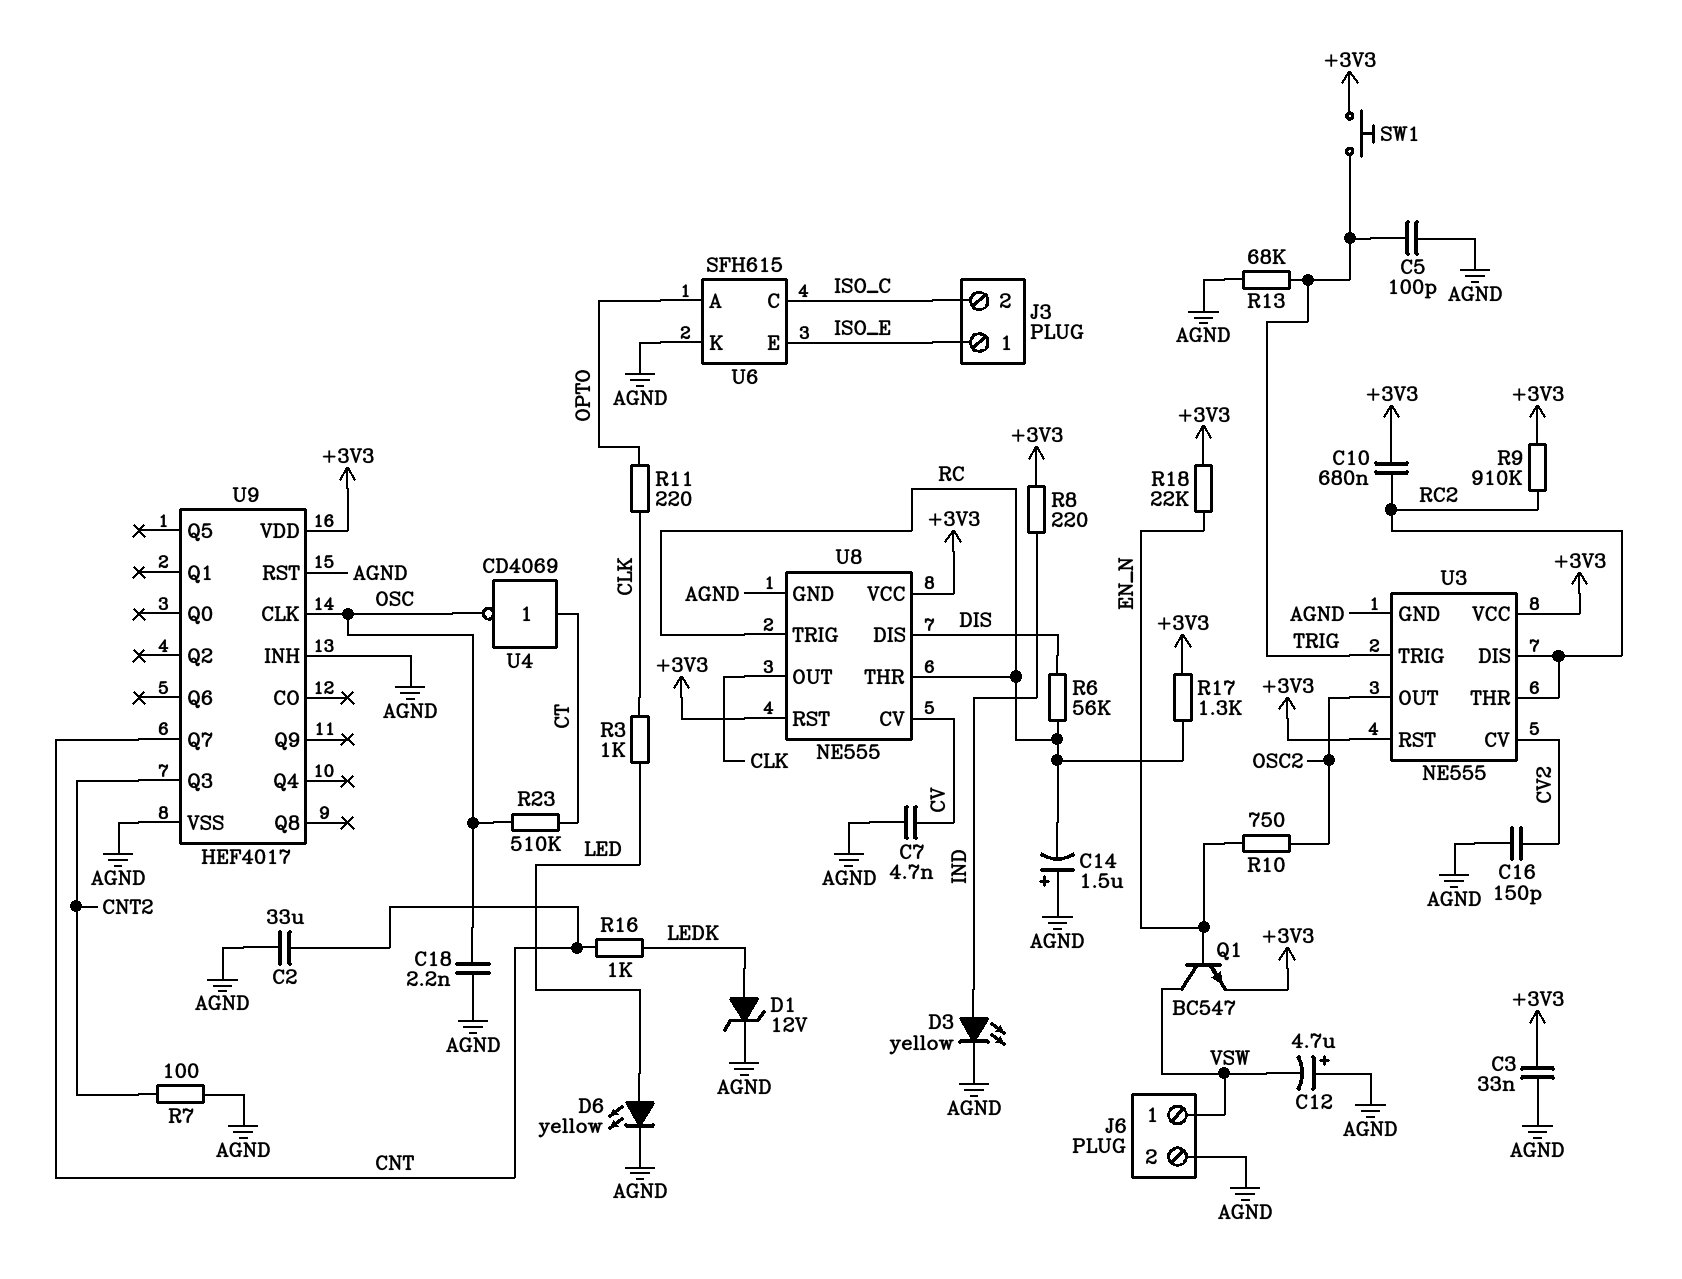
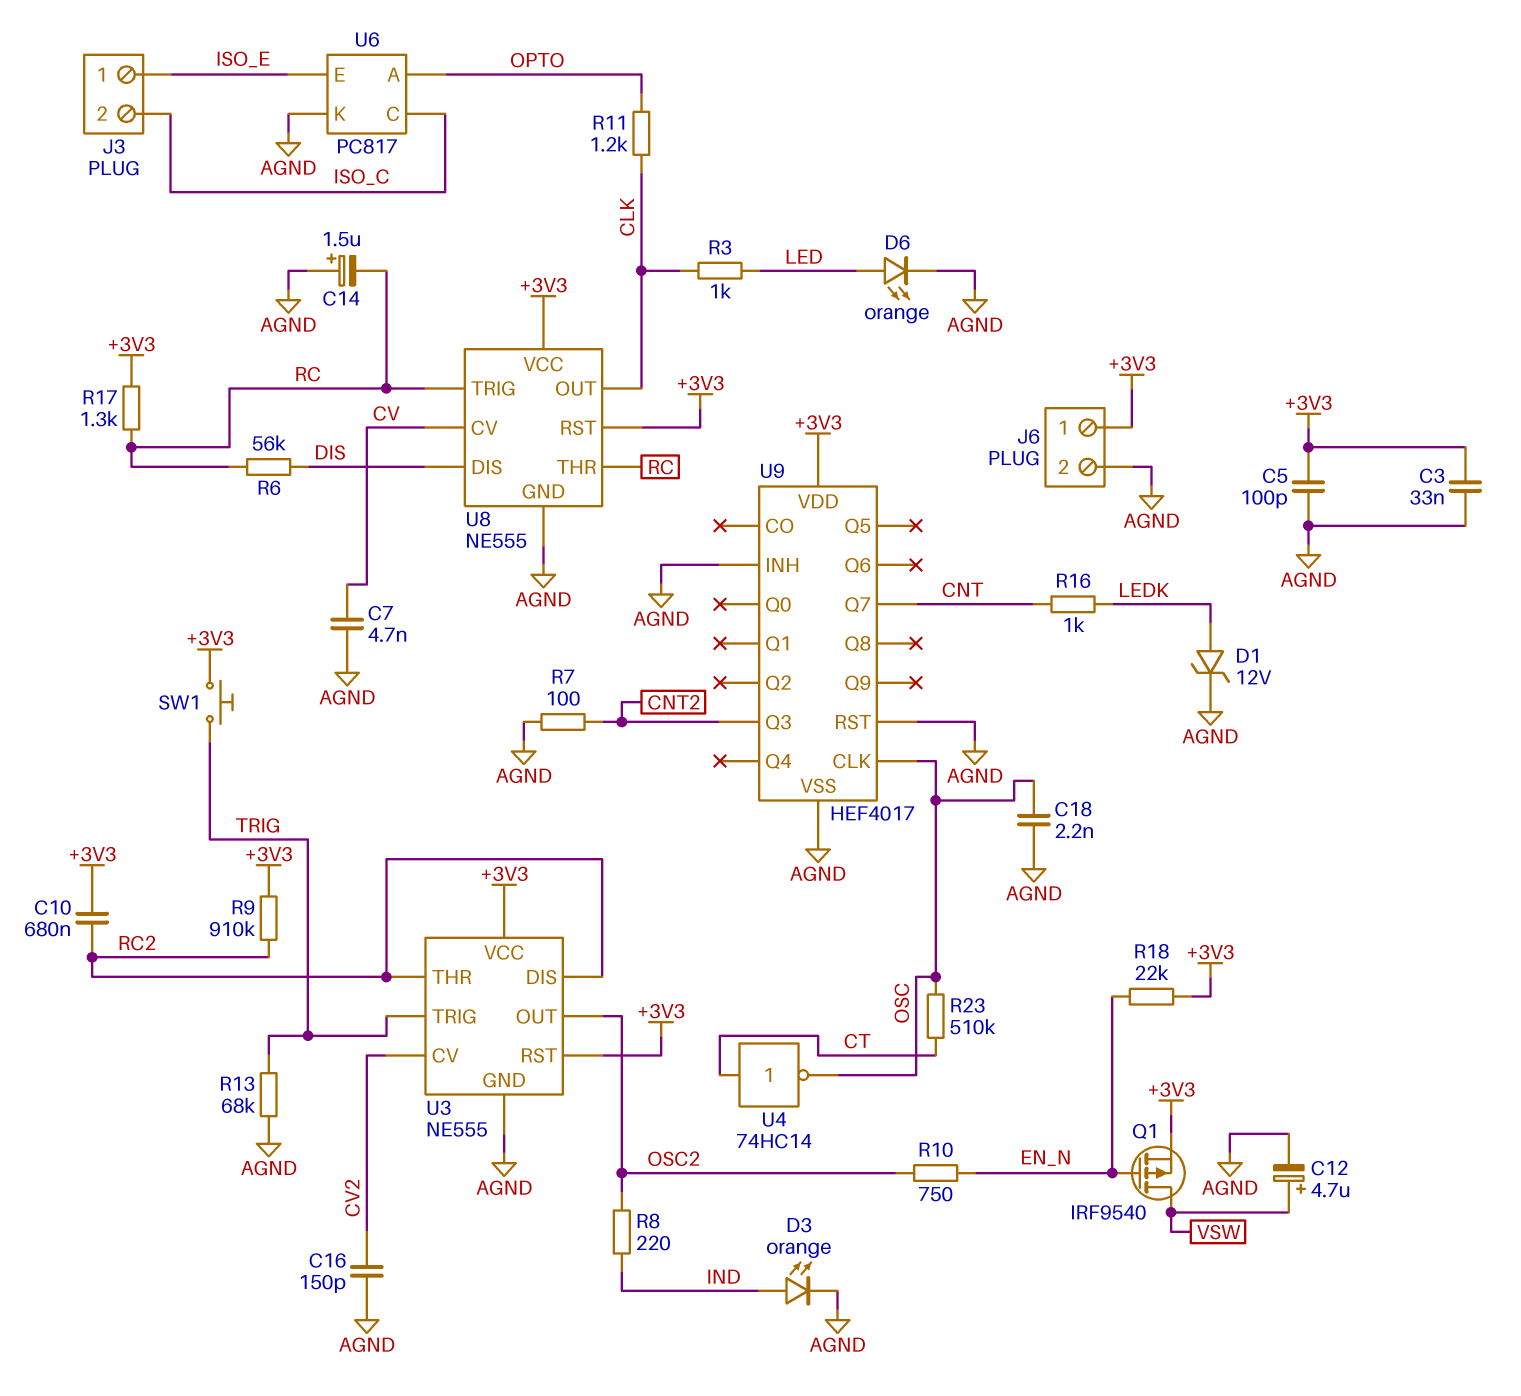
C2: 33uF (AGND, CNT) -> none
C5: 100pF (AGND, TRIG) -> 100pF (+3V3, AGND)
C12: 4.7uF (plus AGND, minus VSW) -> 4.7uF (plus VSW, minus AGND)
D3: LED yellow (A IND, K AGND) -> LED orange (A IND, K AGND)
D6: LED yellow (A LED, K AGND) -> LED orange (A LED, K AGND)
J6 pin 1: VSW -> +3V3
Q1: NPN BC547 (B EN_N, C VSW, E +3V3) -> PMOS IRF9540 (G EN_N, D VSW, S +3V3)
R8: 220 (+3V3, IND) -> 220 (IND, OSC2)
R11: 220 (CLK, OPTO) -> 1.2k (CLK, OPTO)
U4: NOT CD4069 (in CT, out OSC) -> NOT 74HC14 (in CT, out OSC)
U6: SFH615 -> PC817

